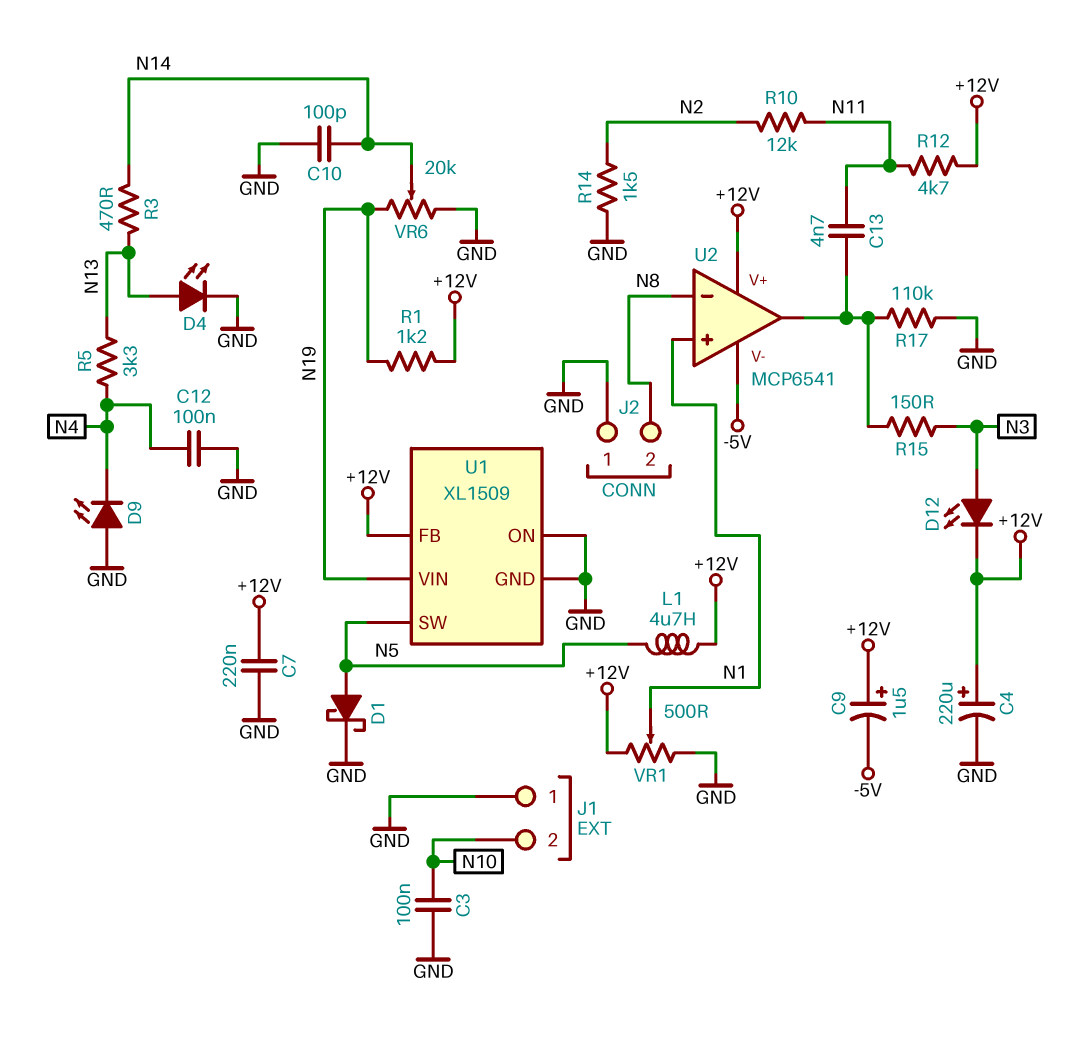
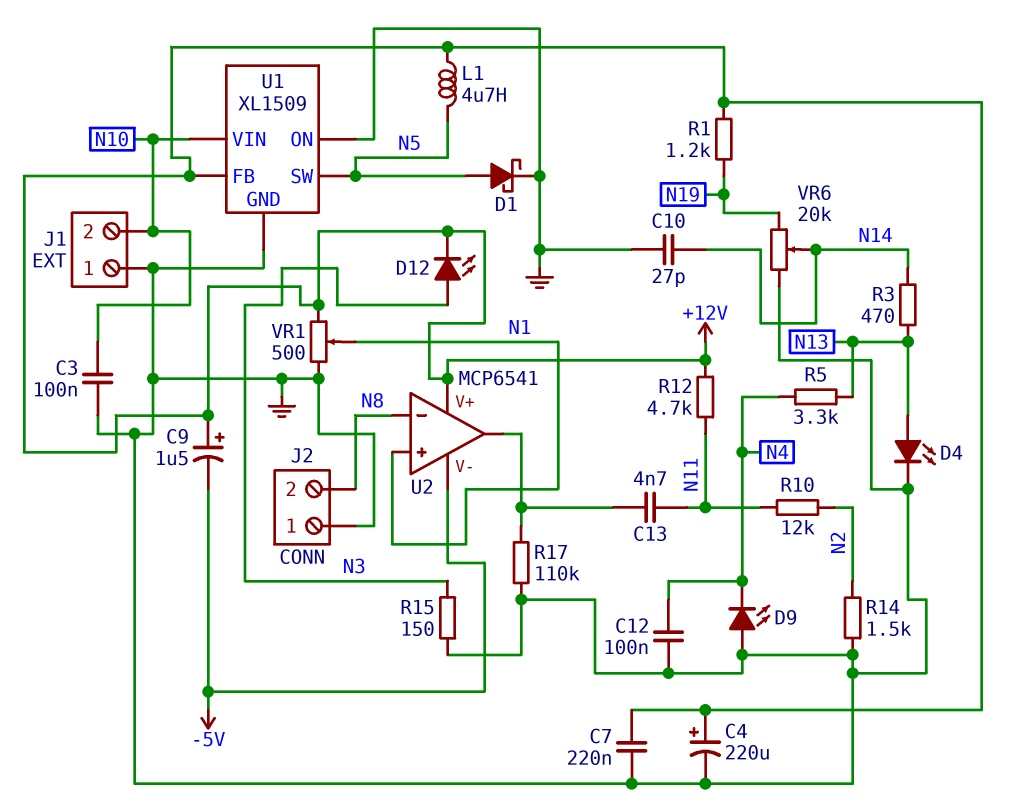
C10: 100pF (GND, N14) -> 27pF (GND, N14)
R15: 150 (N3, U2/out) -> 150 (GND, N3)
U1 pin VIN: N19 -> N10

